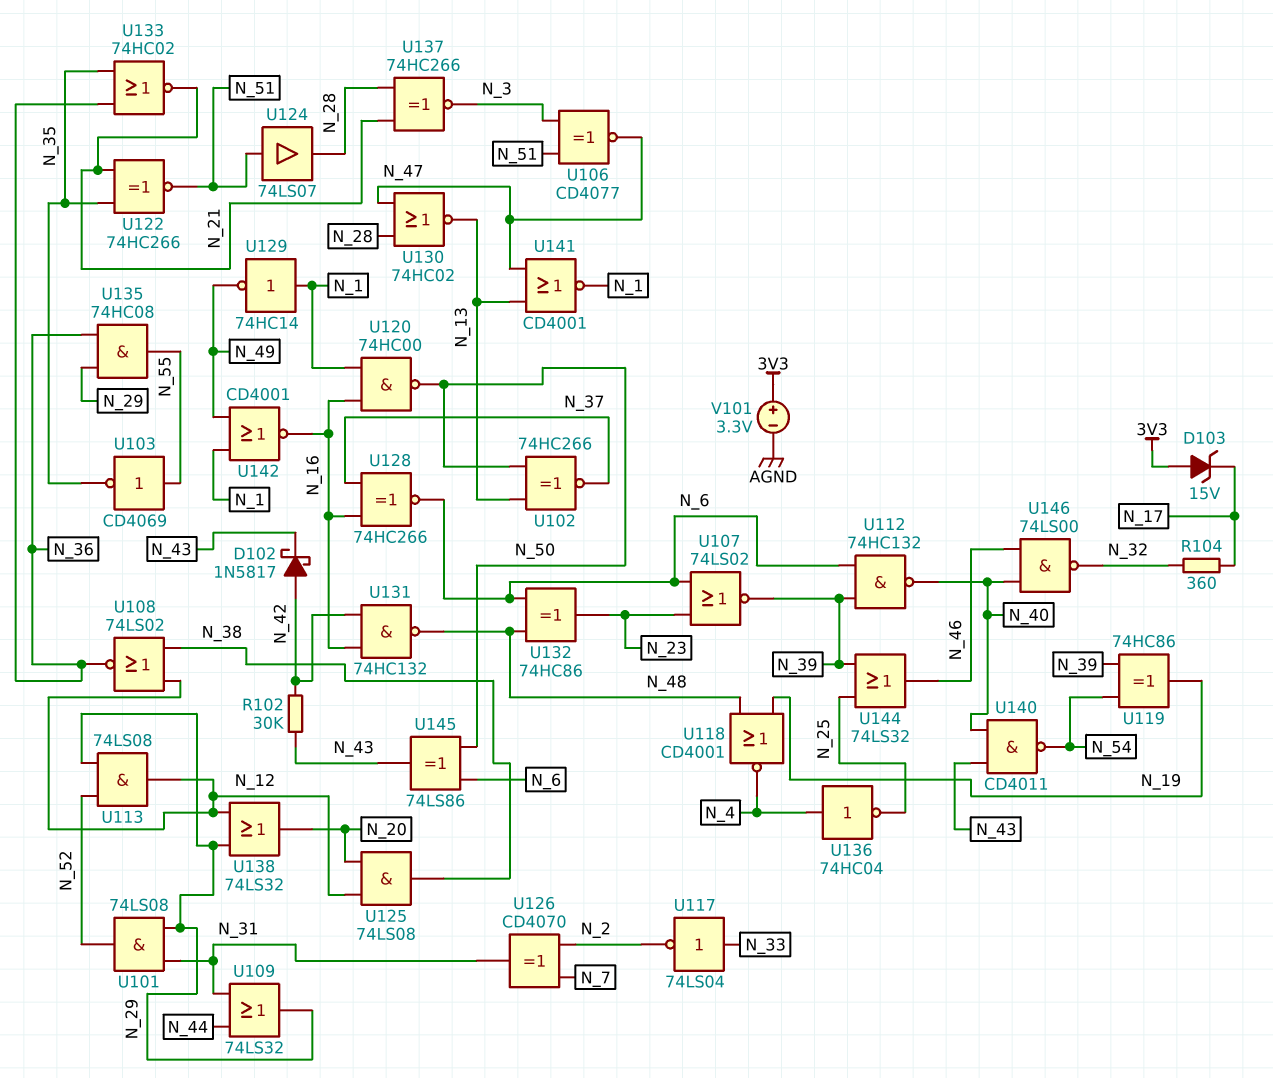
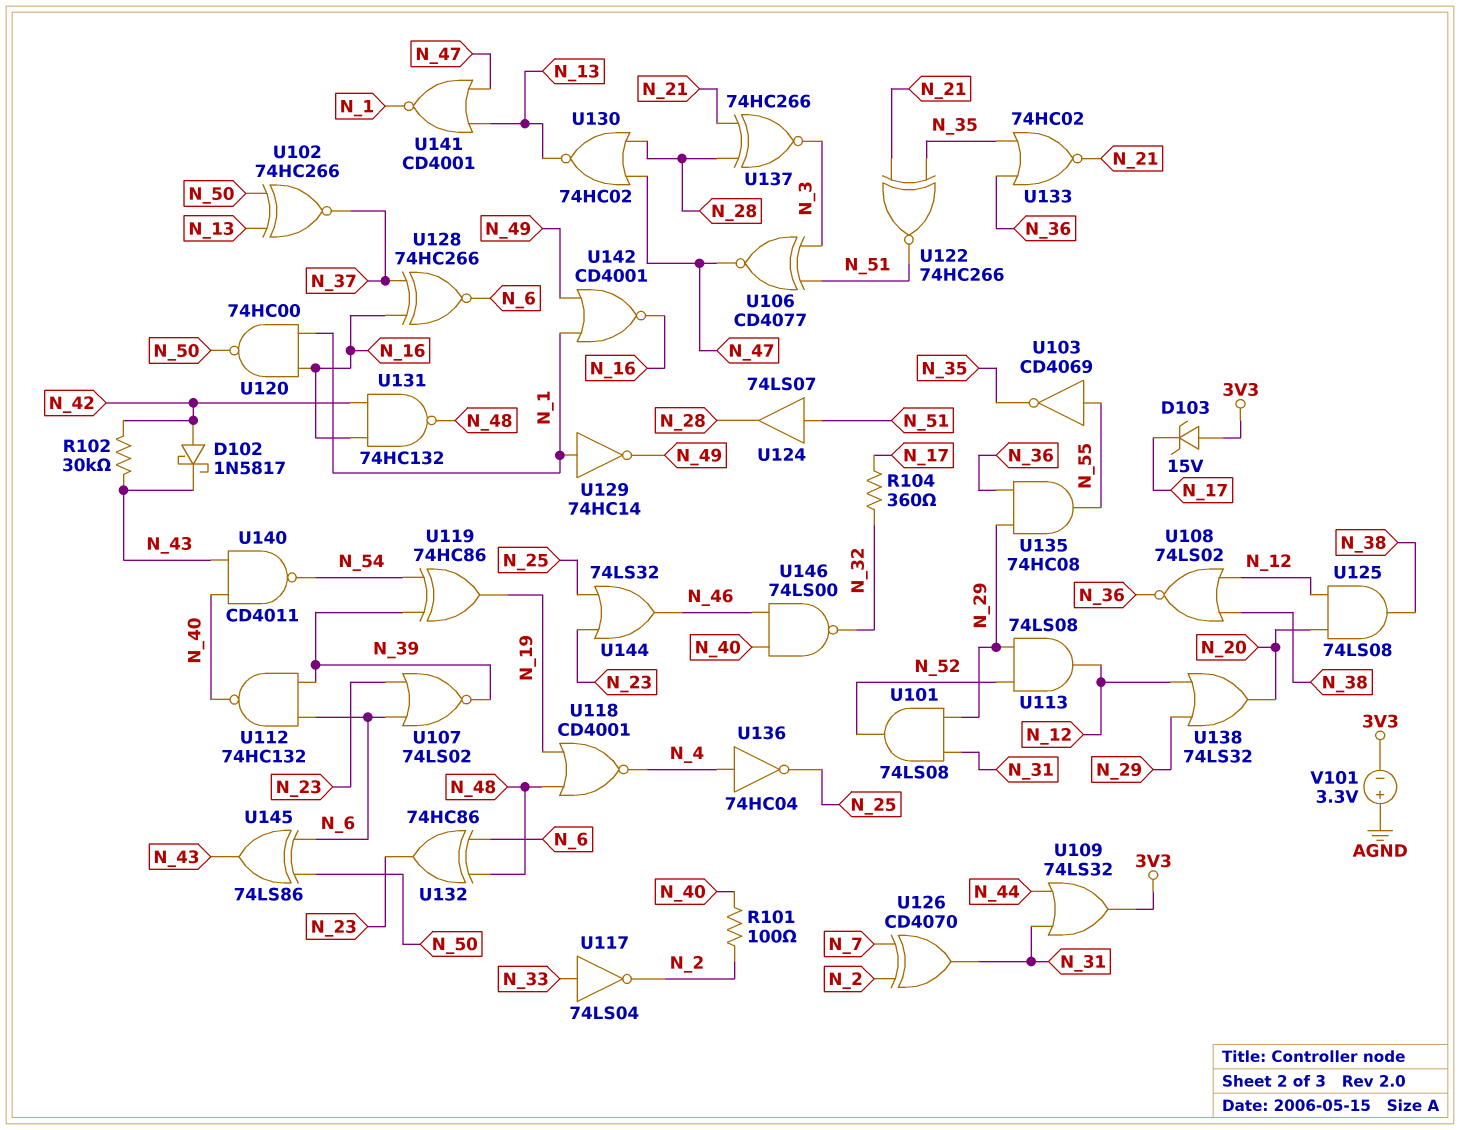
R101: none -> 100 (N_2, N_40)
U109: OR 74LS32 (in N_31, in N_44, out N_29) -> OR 74LS32 (in N_31, in N_44, out 3V3)
U144: OR 74LS32 (in N_25, in N_39, out N_46) -> OR 74LS32 (in N_23, in N_25, out N_46)
V101: 3.3V (plus 3V3, minus AGND) -> 3.3V (plus AGND, minus 3V3)

